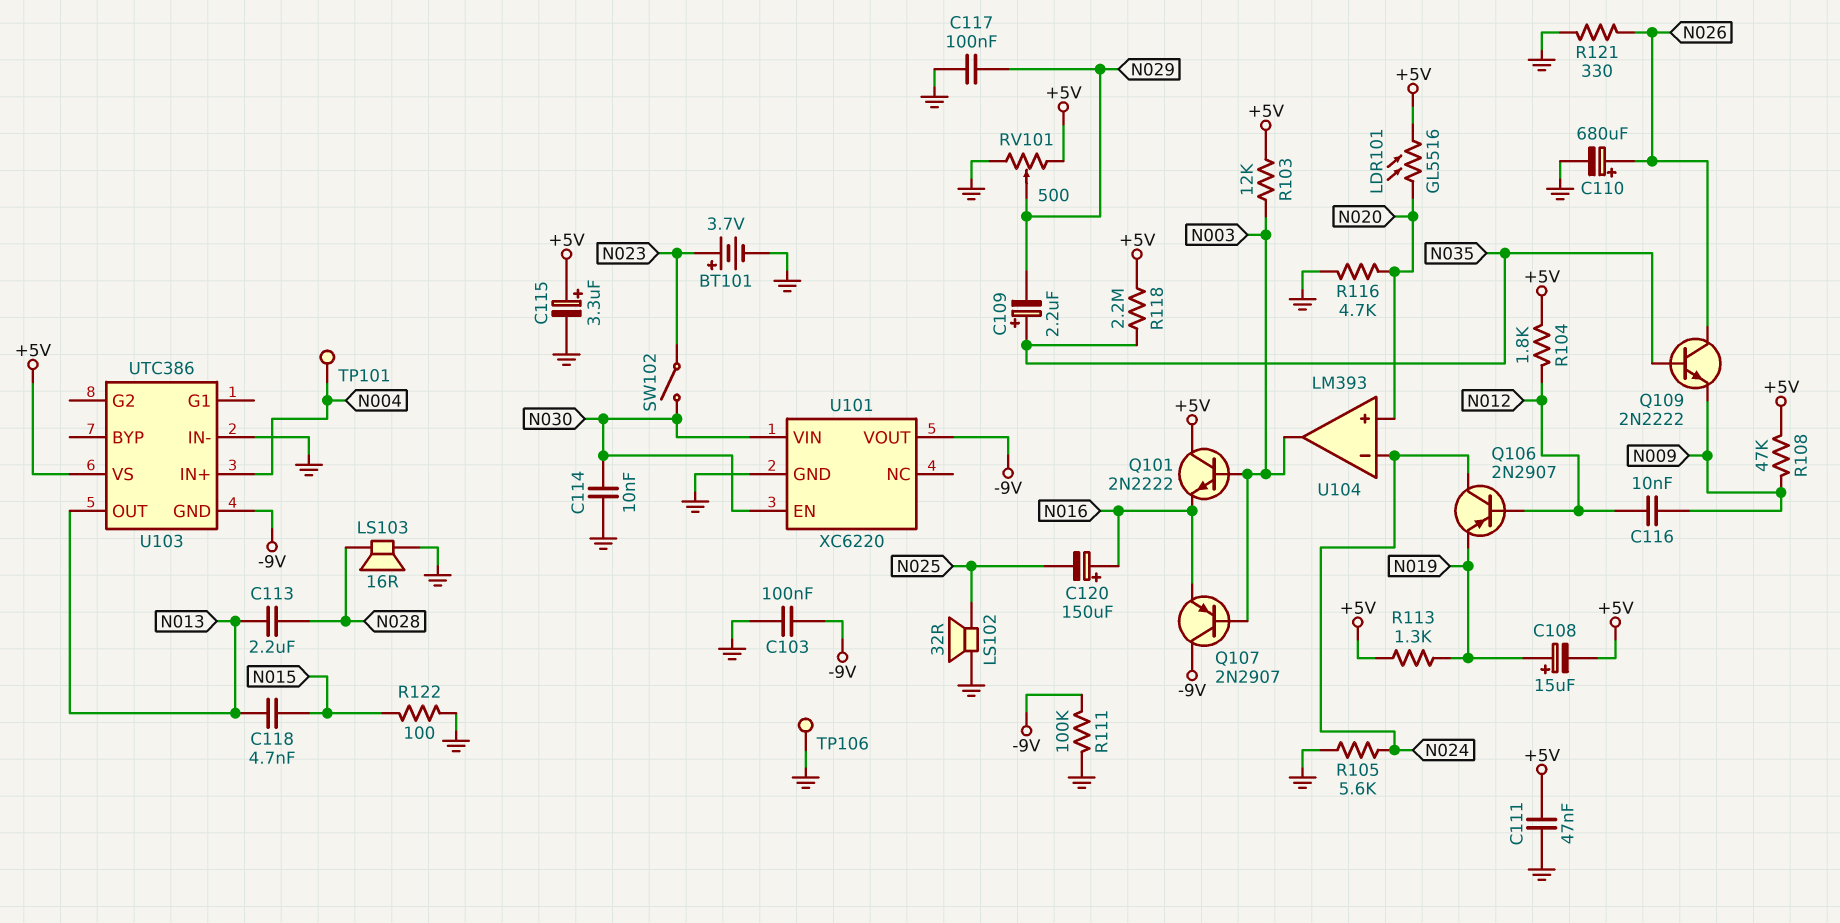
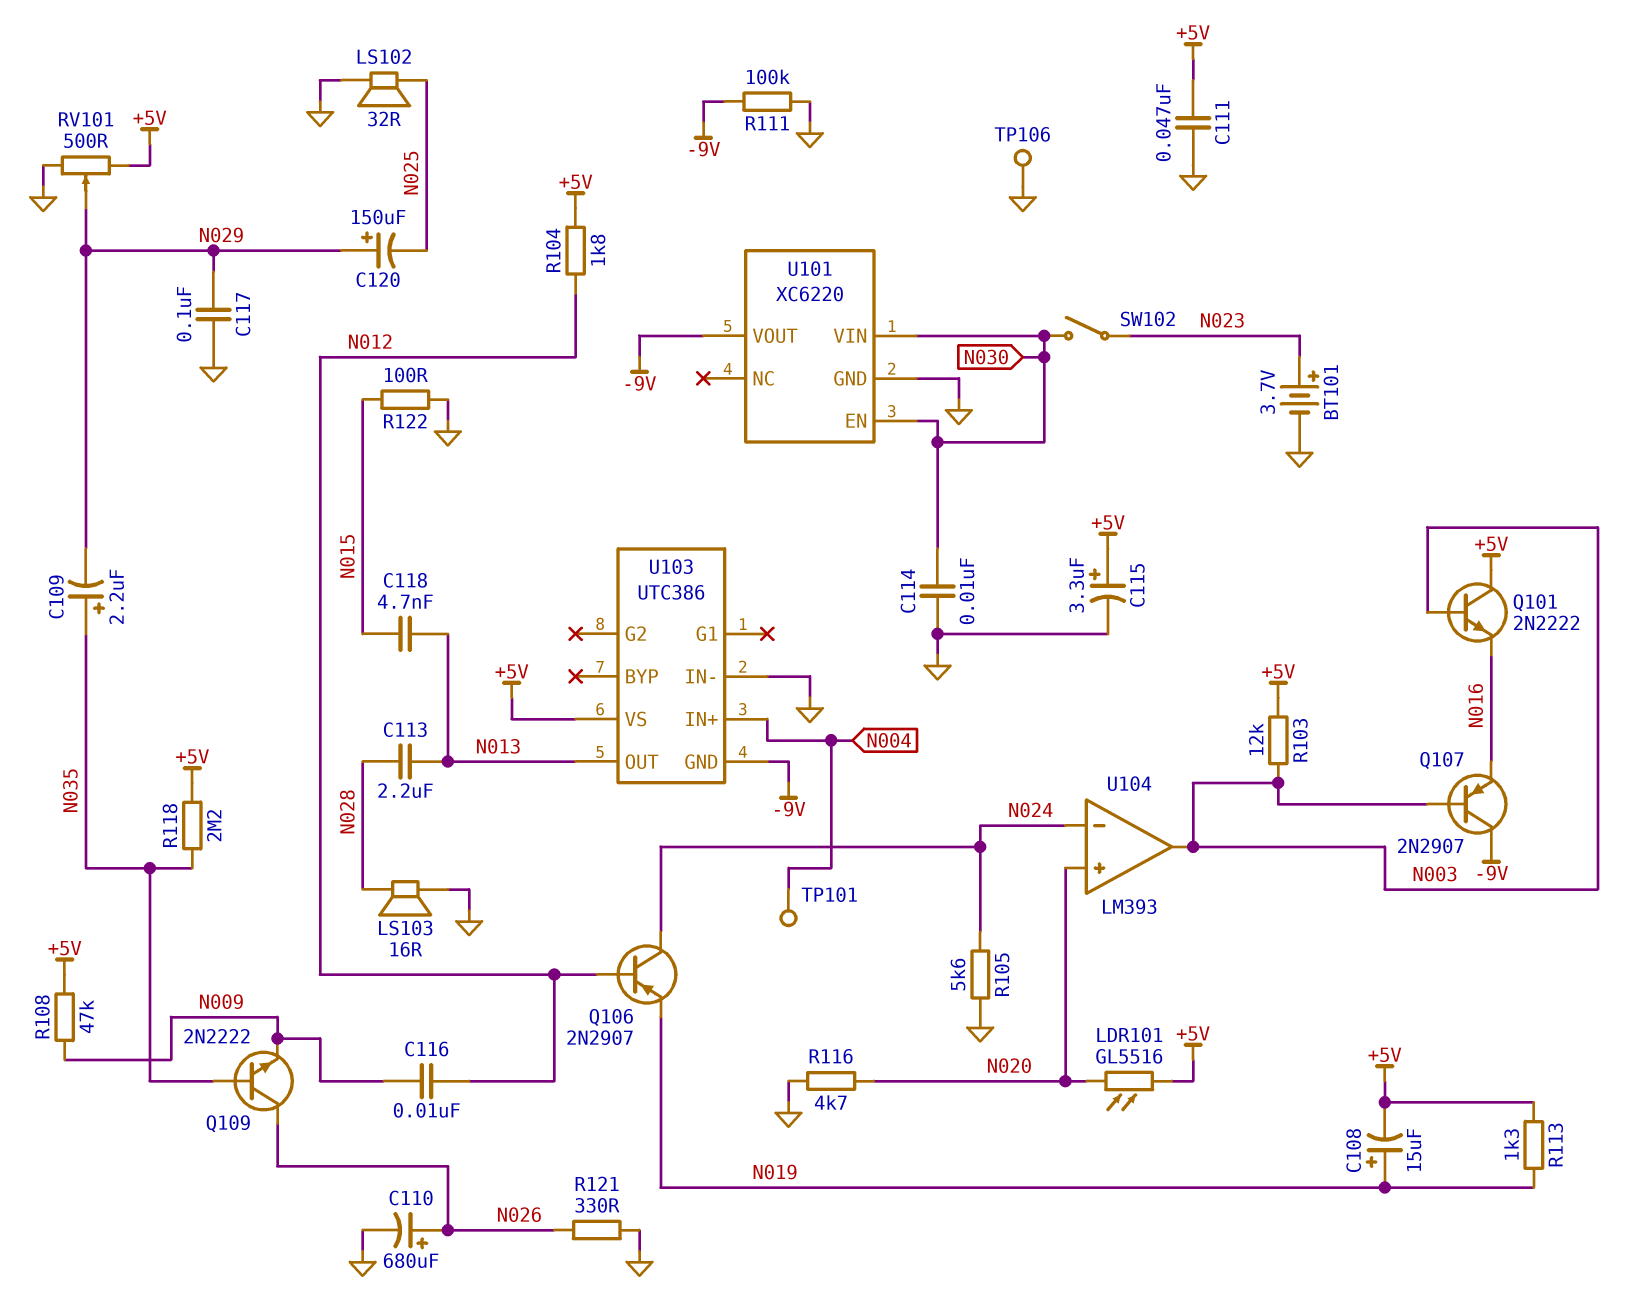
C103: 100nF (-9V, GND) -> none
C120: 150uF (plus N016, minus N025) -> 150uF (plus N029, minus N025)

